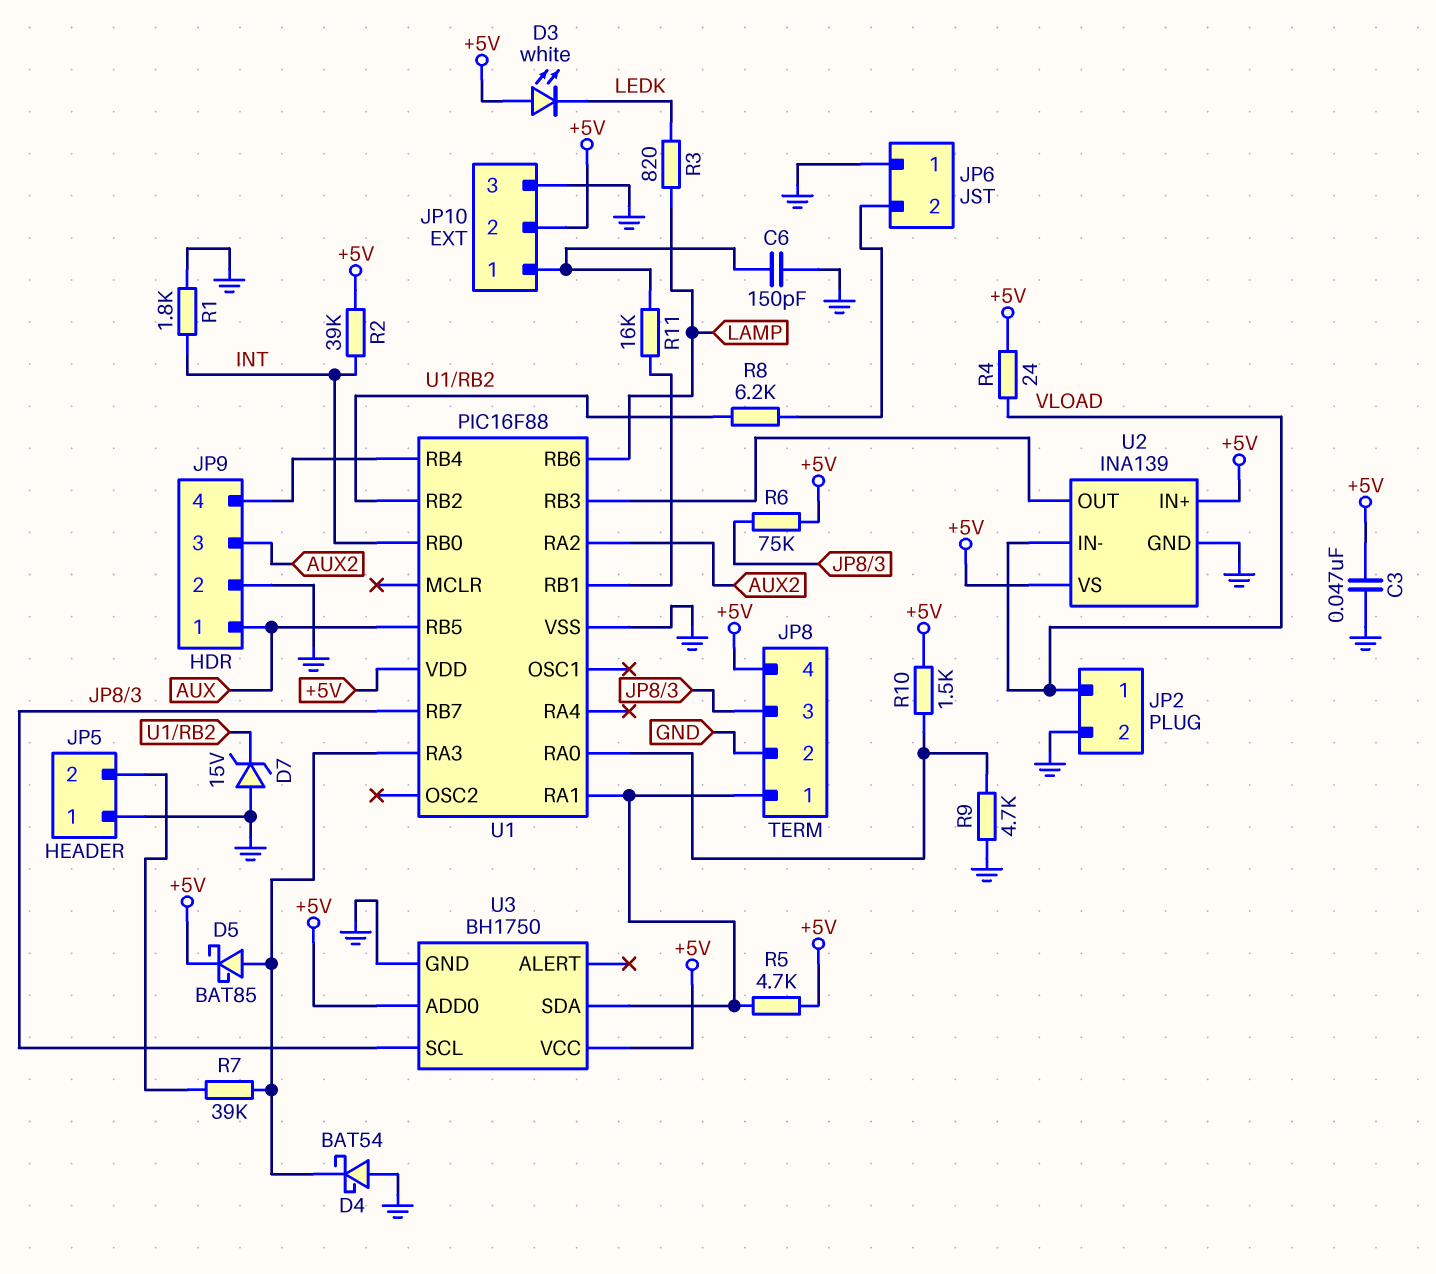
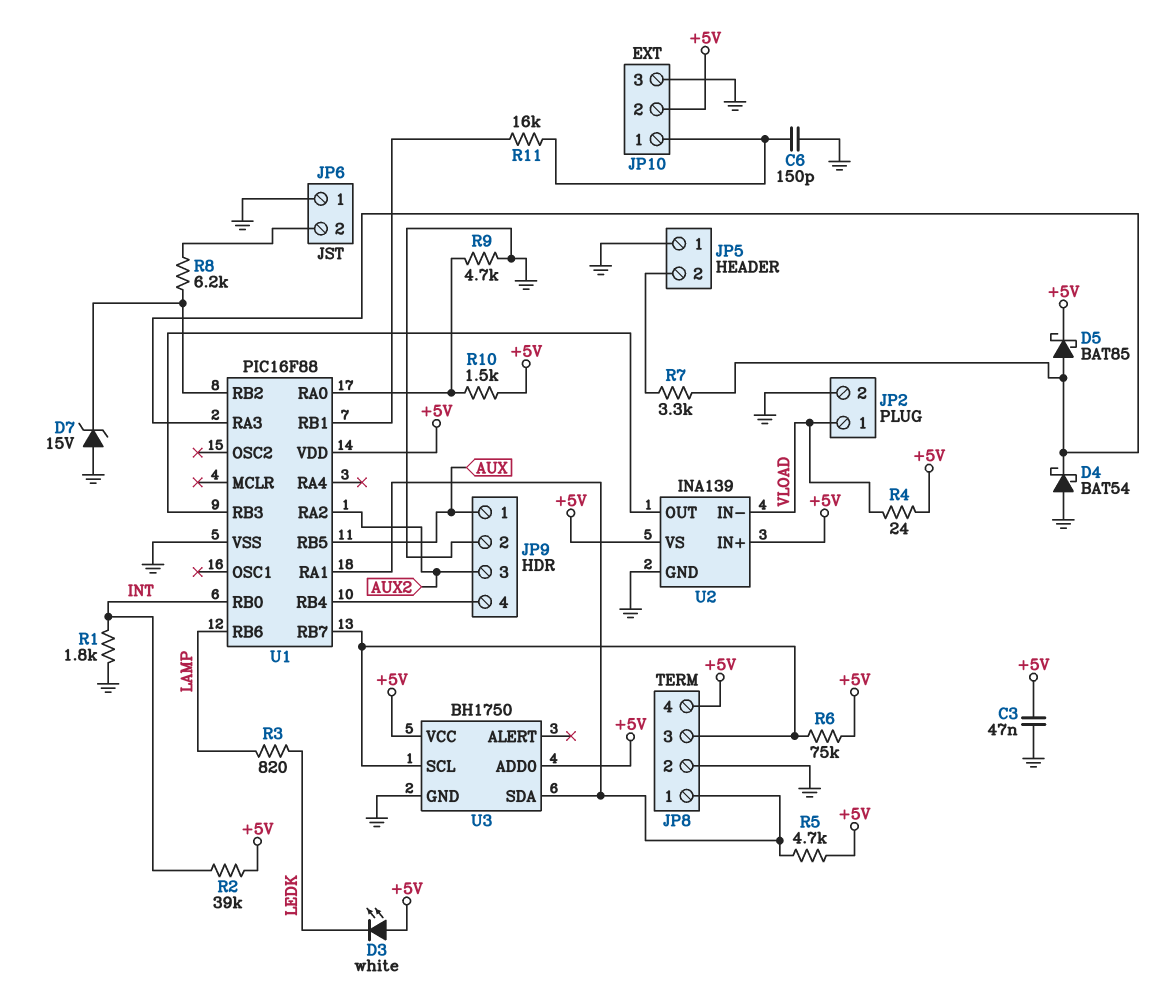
R7: 39k (JP5/2, U1/RA3) -> 3.3k (JP5/2, U1/RA3)

